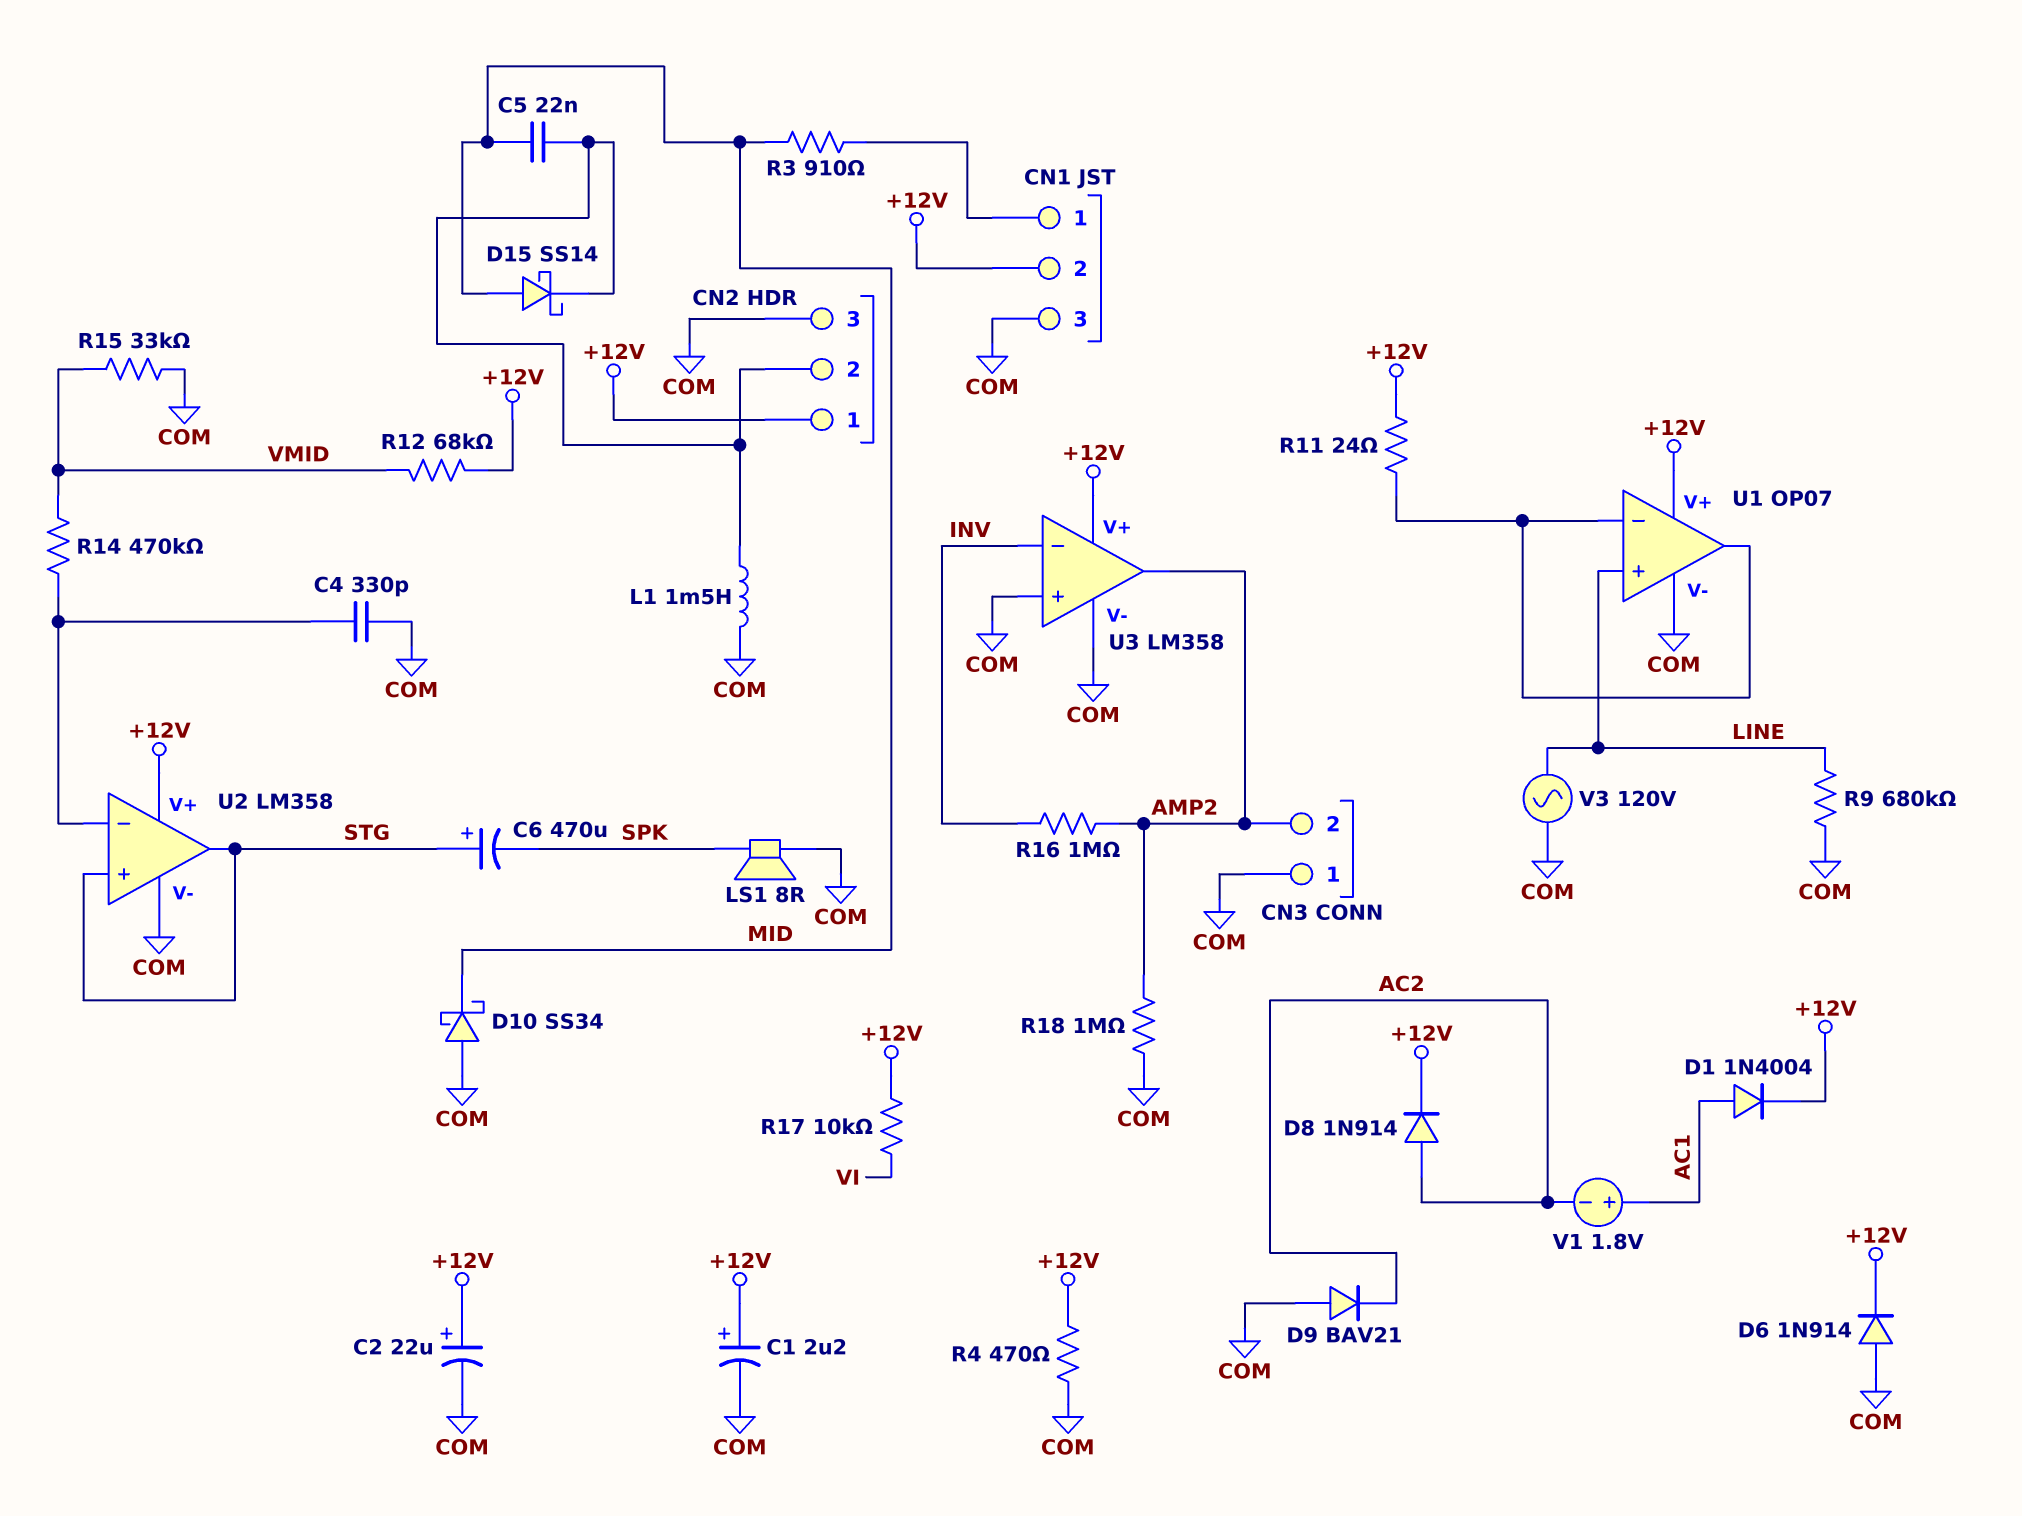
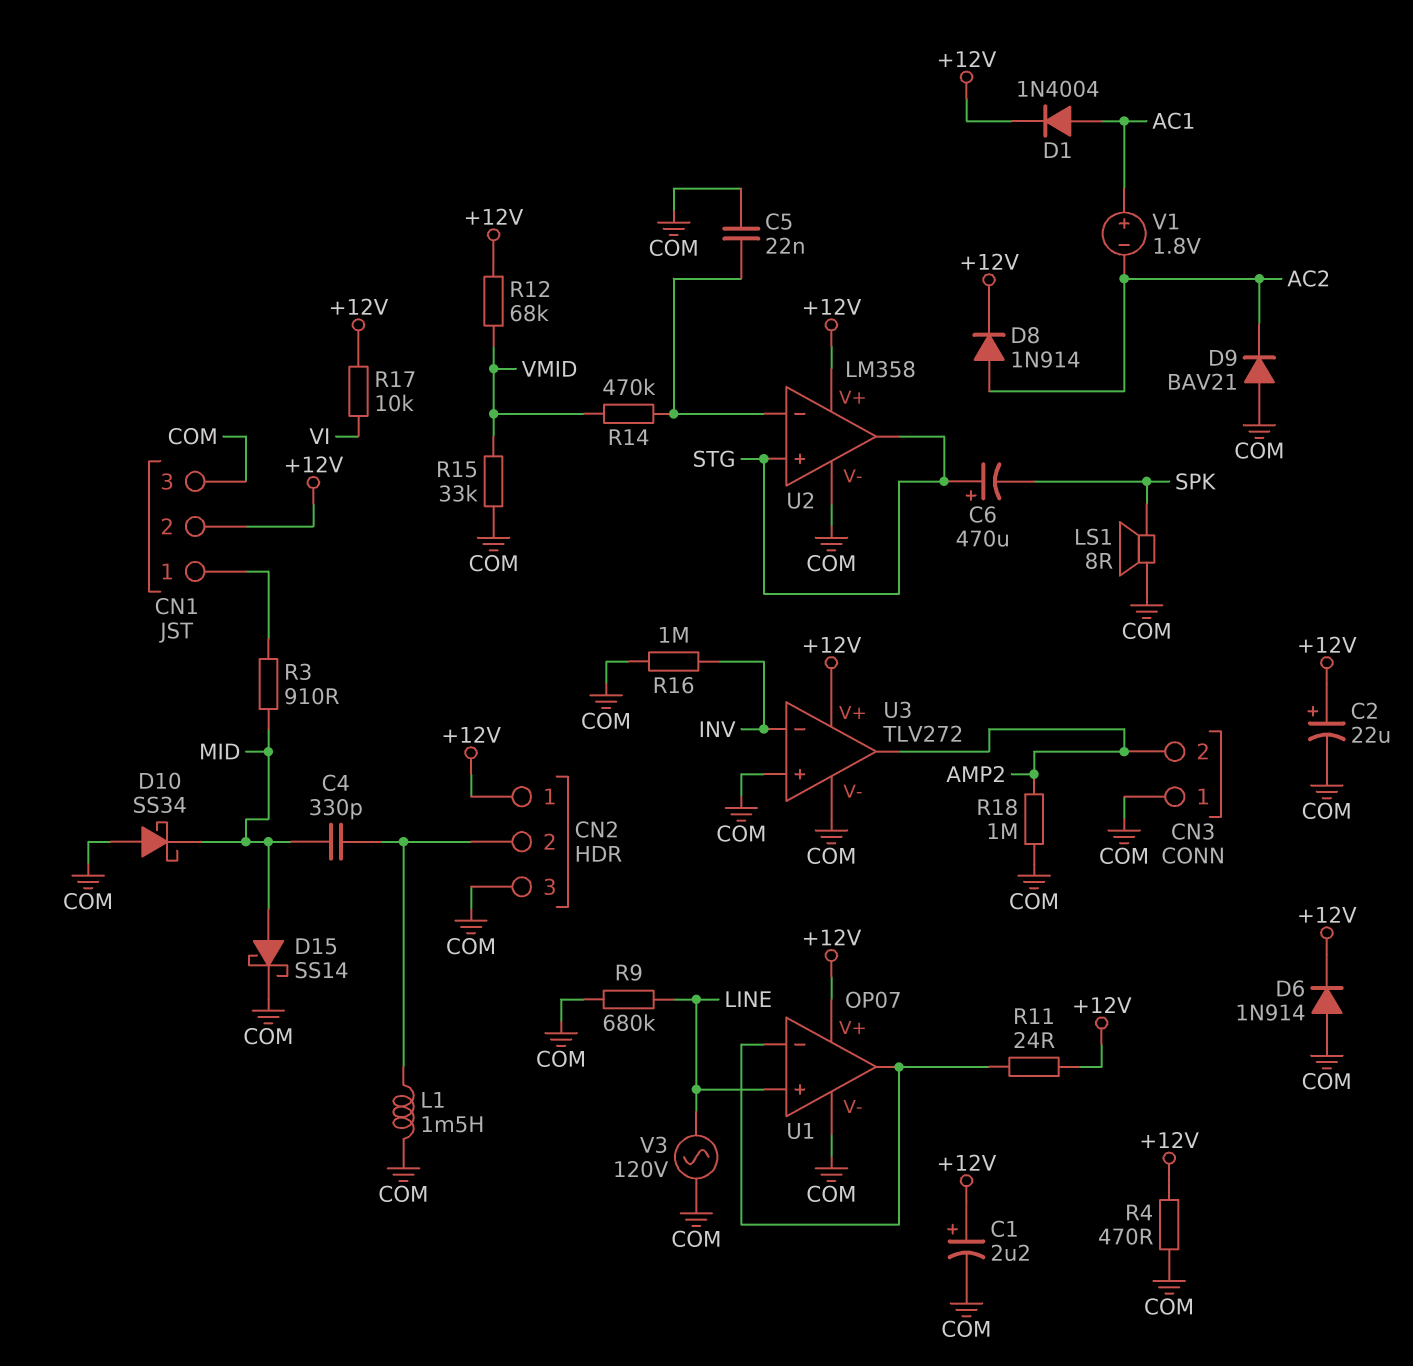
C4: 330pF (COM, U2/in-) -> 330pF (CN2/2, MID)
C5: 22nF (CN2/2, MID) -> 22nF (COM, U2/in-)
D15: schottky SS14 (A MID, K CN2/2) -> schottky SS14 (A MID, K COM)
R16: 1M (AMP2, INV) -> 1M (COM, INV)
U3: LM358 -> TLV272

